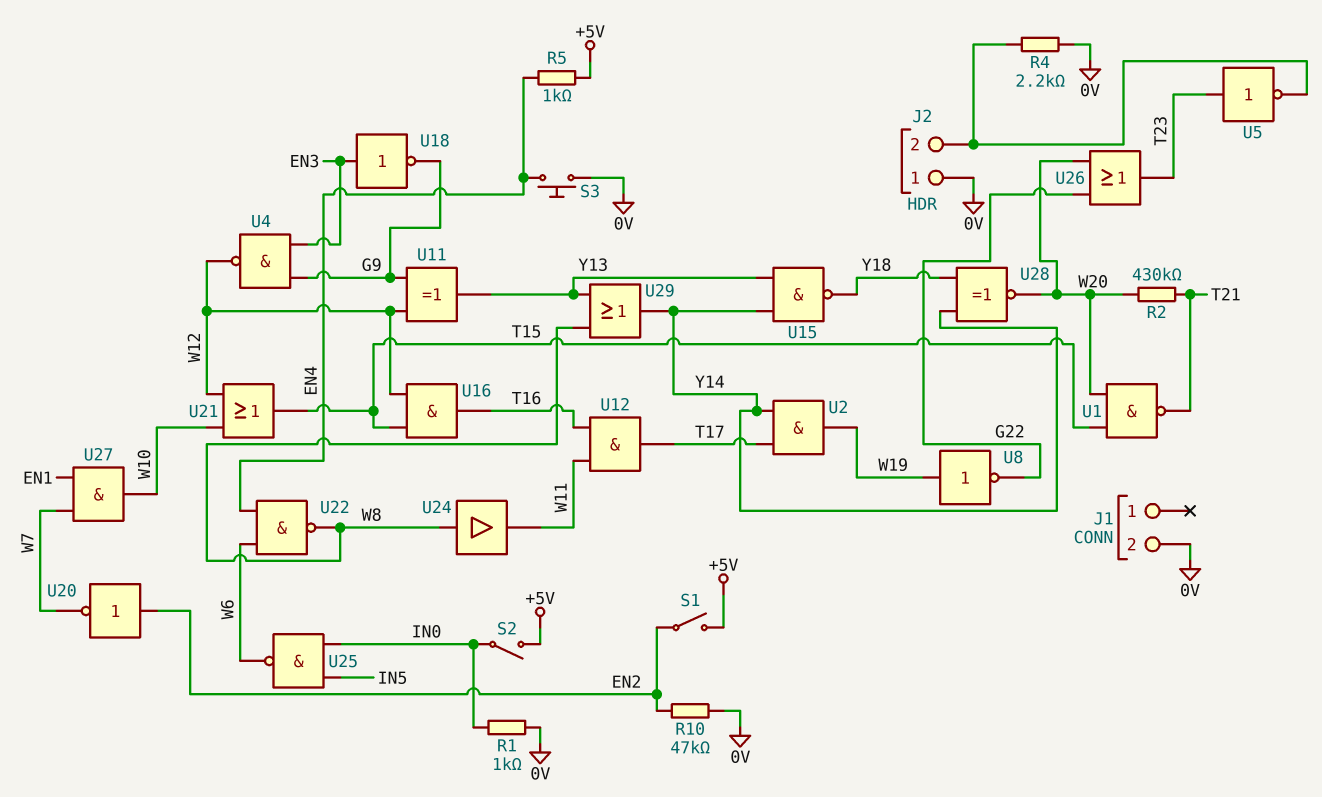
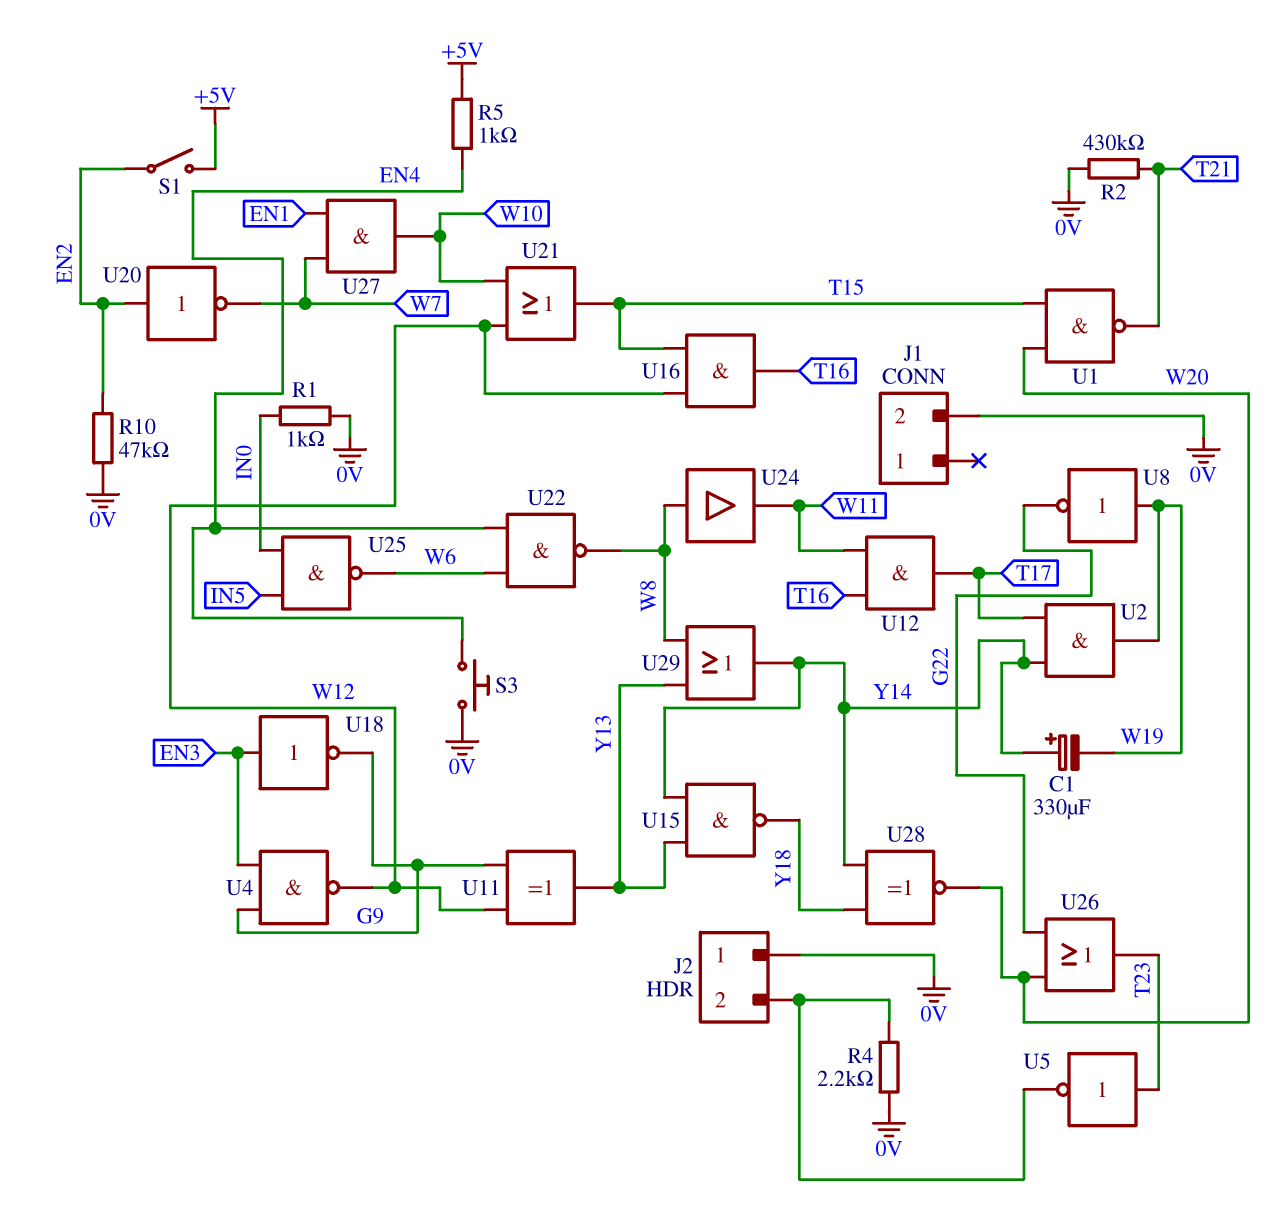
C1: none -> 330uF (plus Y14, minus W19)
R2: 430k (T21, W20) -> 430k (0V, T21)
S2: switch (+5V, IN0) -> none

